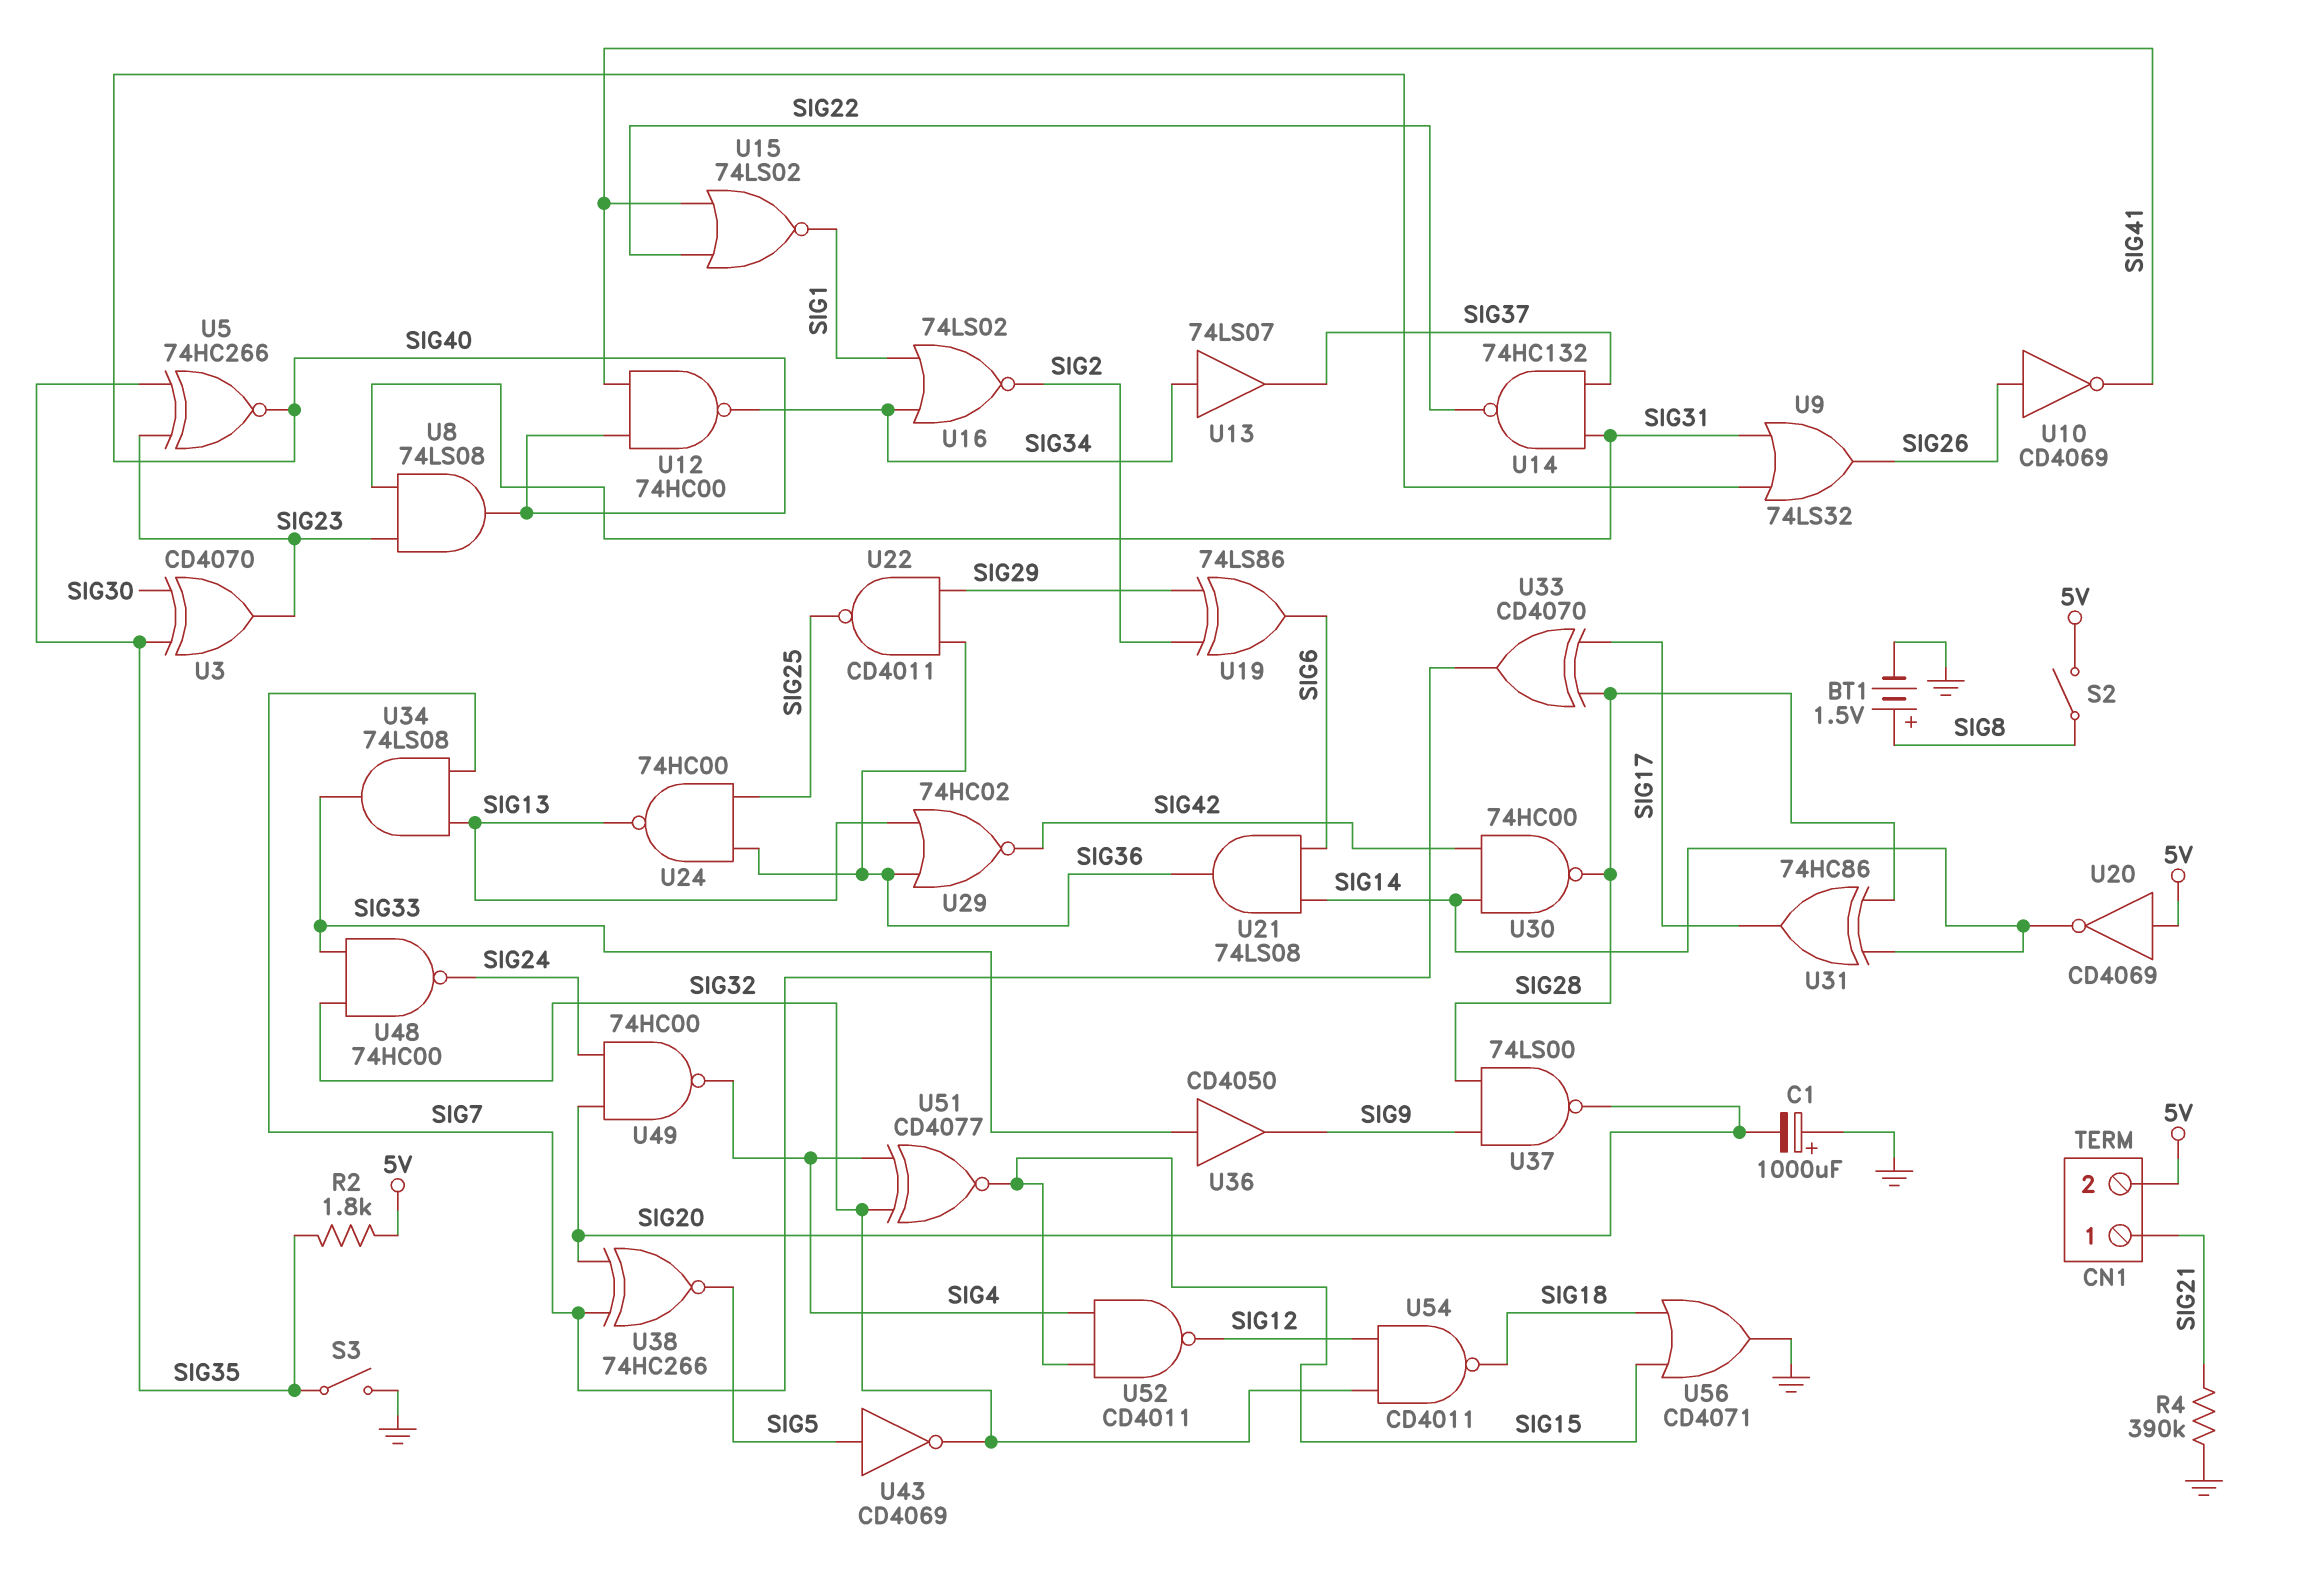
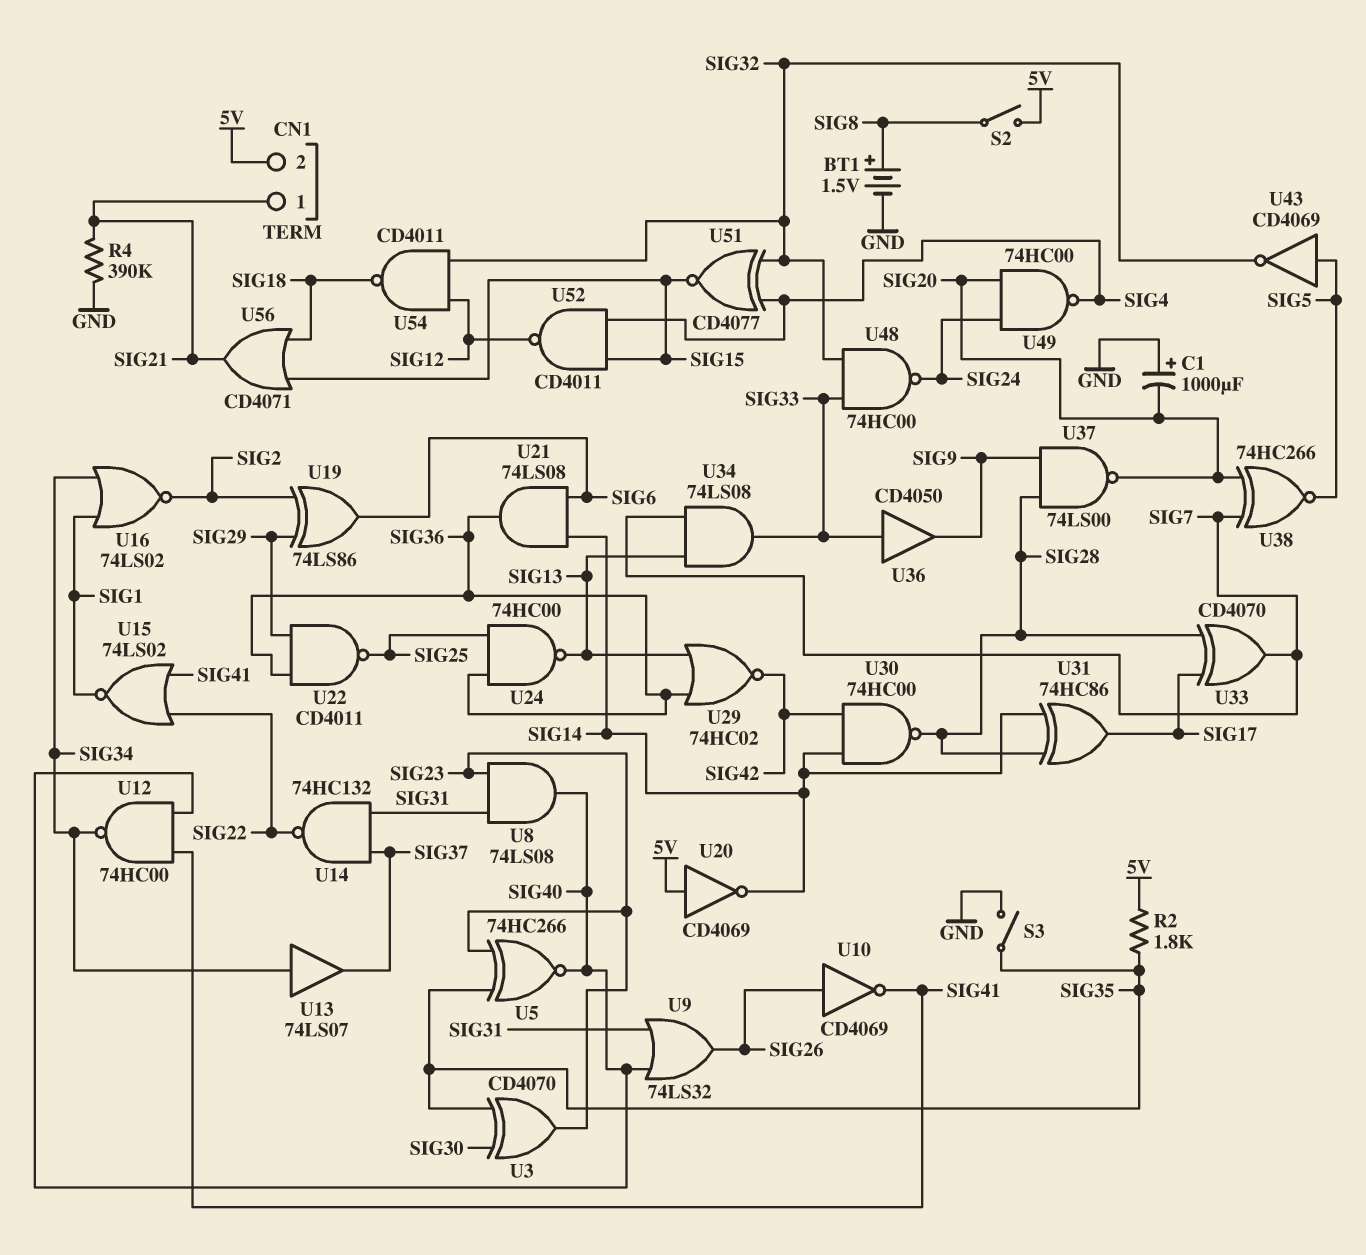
U56: OR CD4071 (in SIG15, in SIG18, out GND) -> OR CD4071 (in SIG15, in SIG18, out SIG21)

